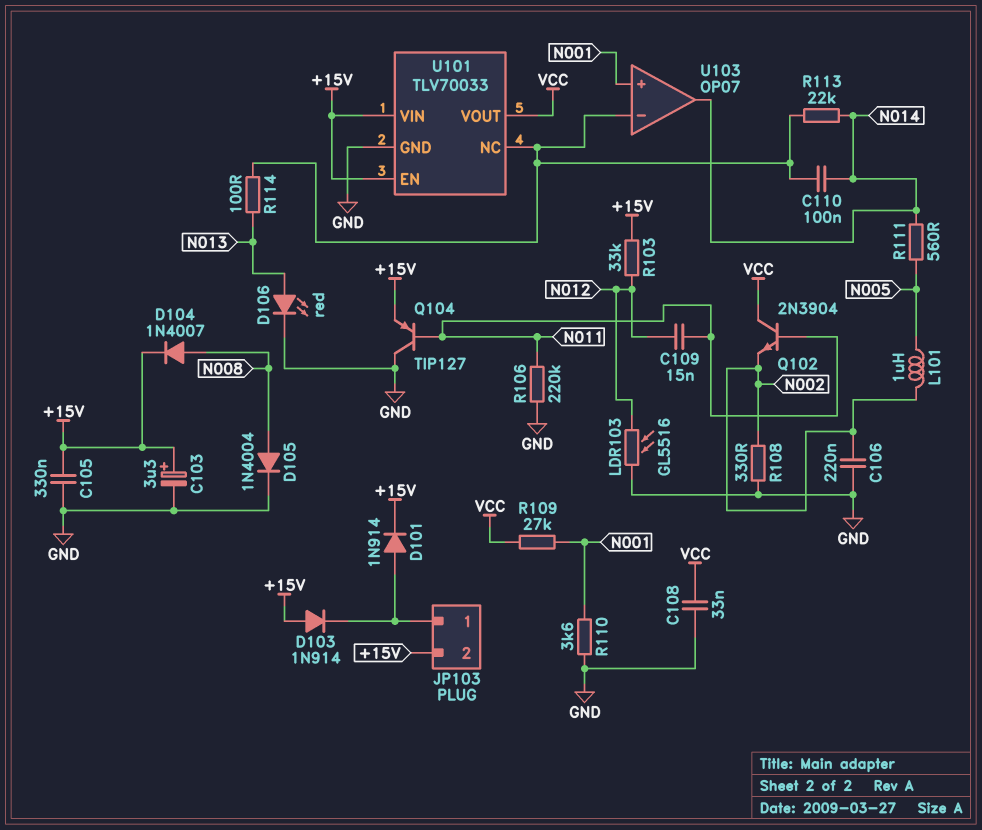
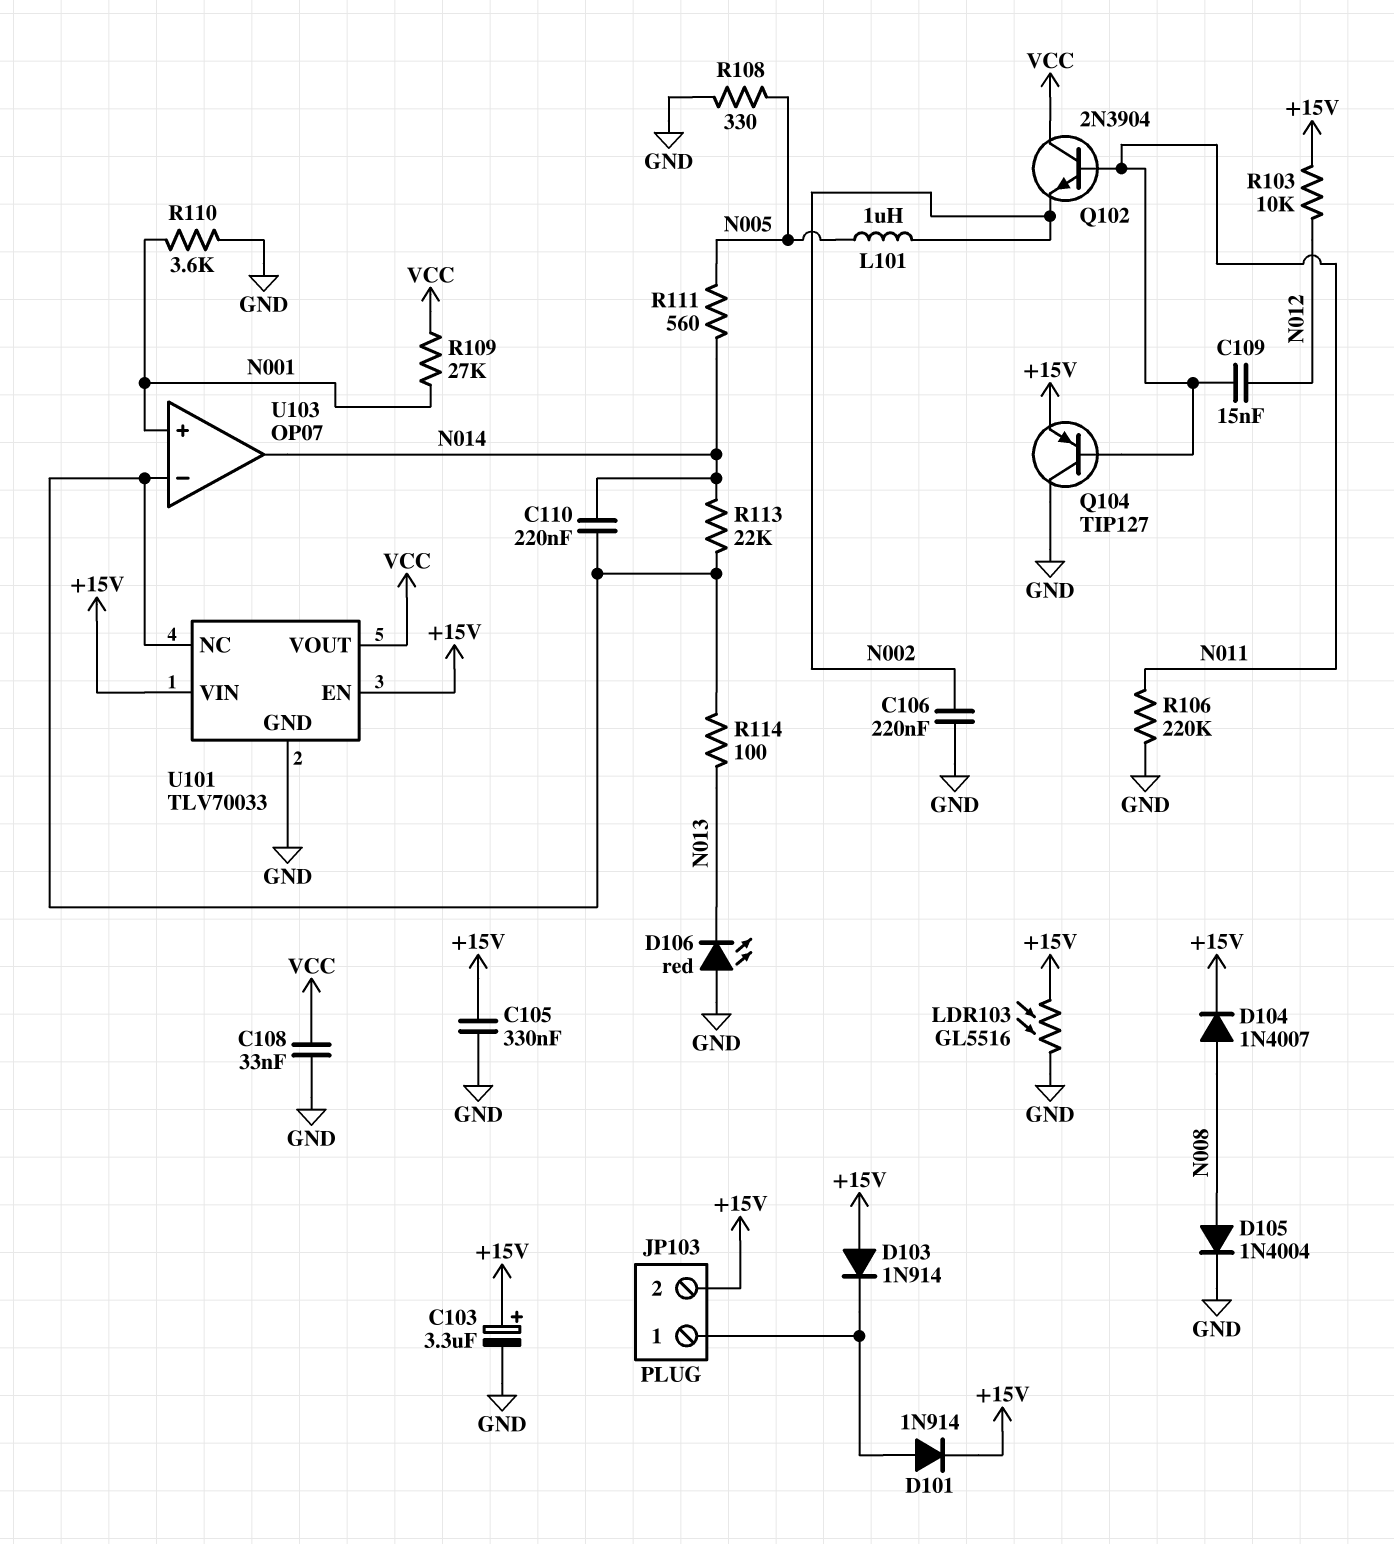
C110: 100nF (N014, U101/NC) -> 220nF (N014, U101/NC)
D106: LED red (A N013, K GND) -> LED red (A GND, K N013)
LDR103: GL5516 (GND, N012) -> GL5516 (+15V, GND)
R103: 33k (+15V, N012) -> 10k (+15V, N012)
R108: 330 (GND, N002) -> 330 (GND, N005)

